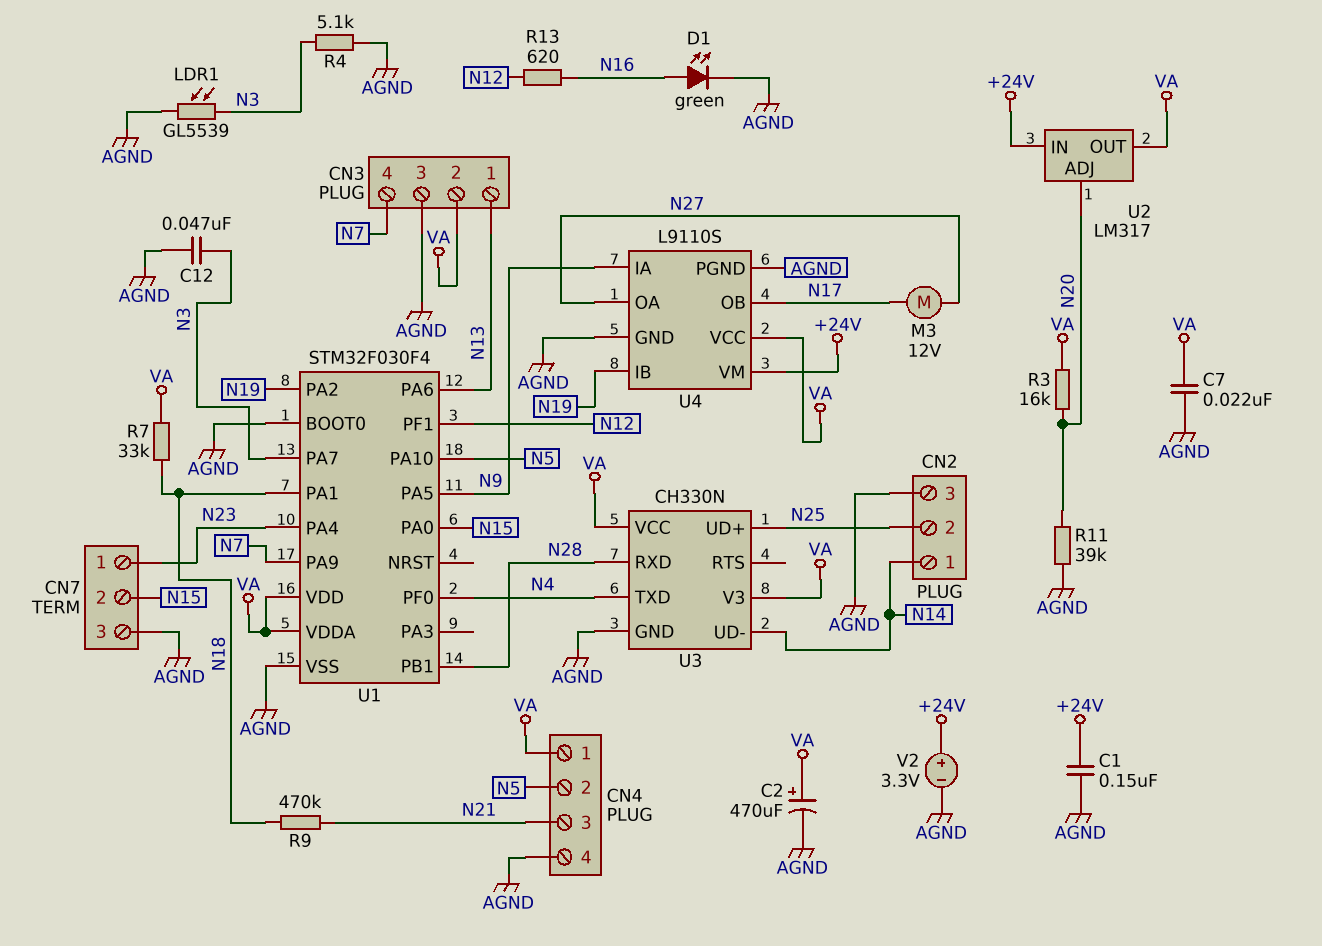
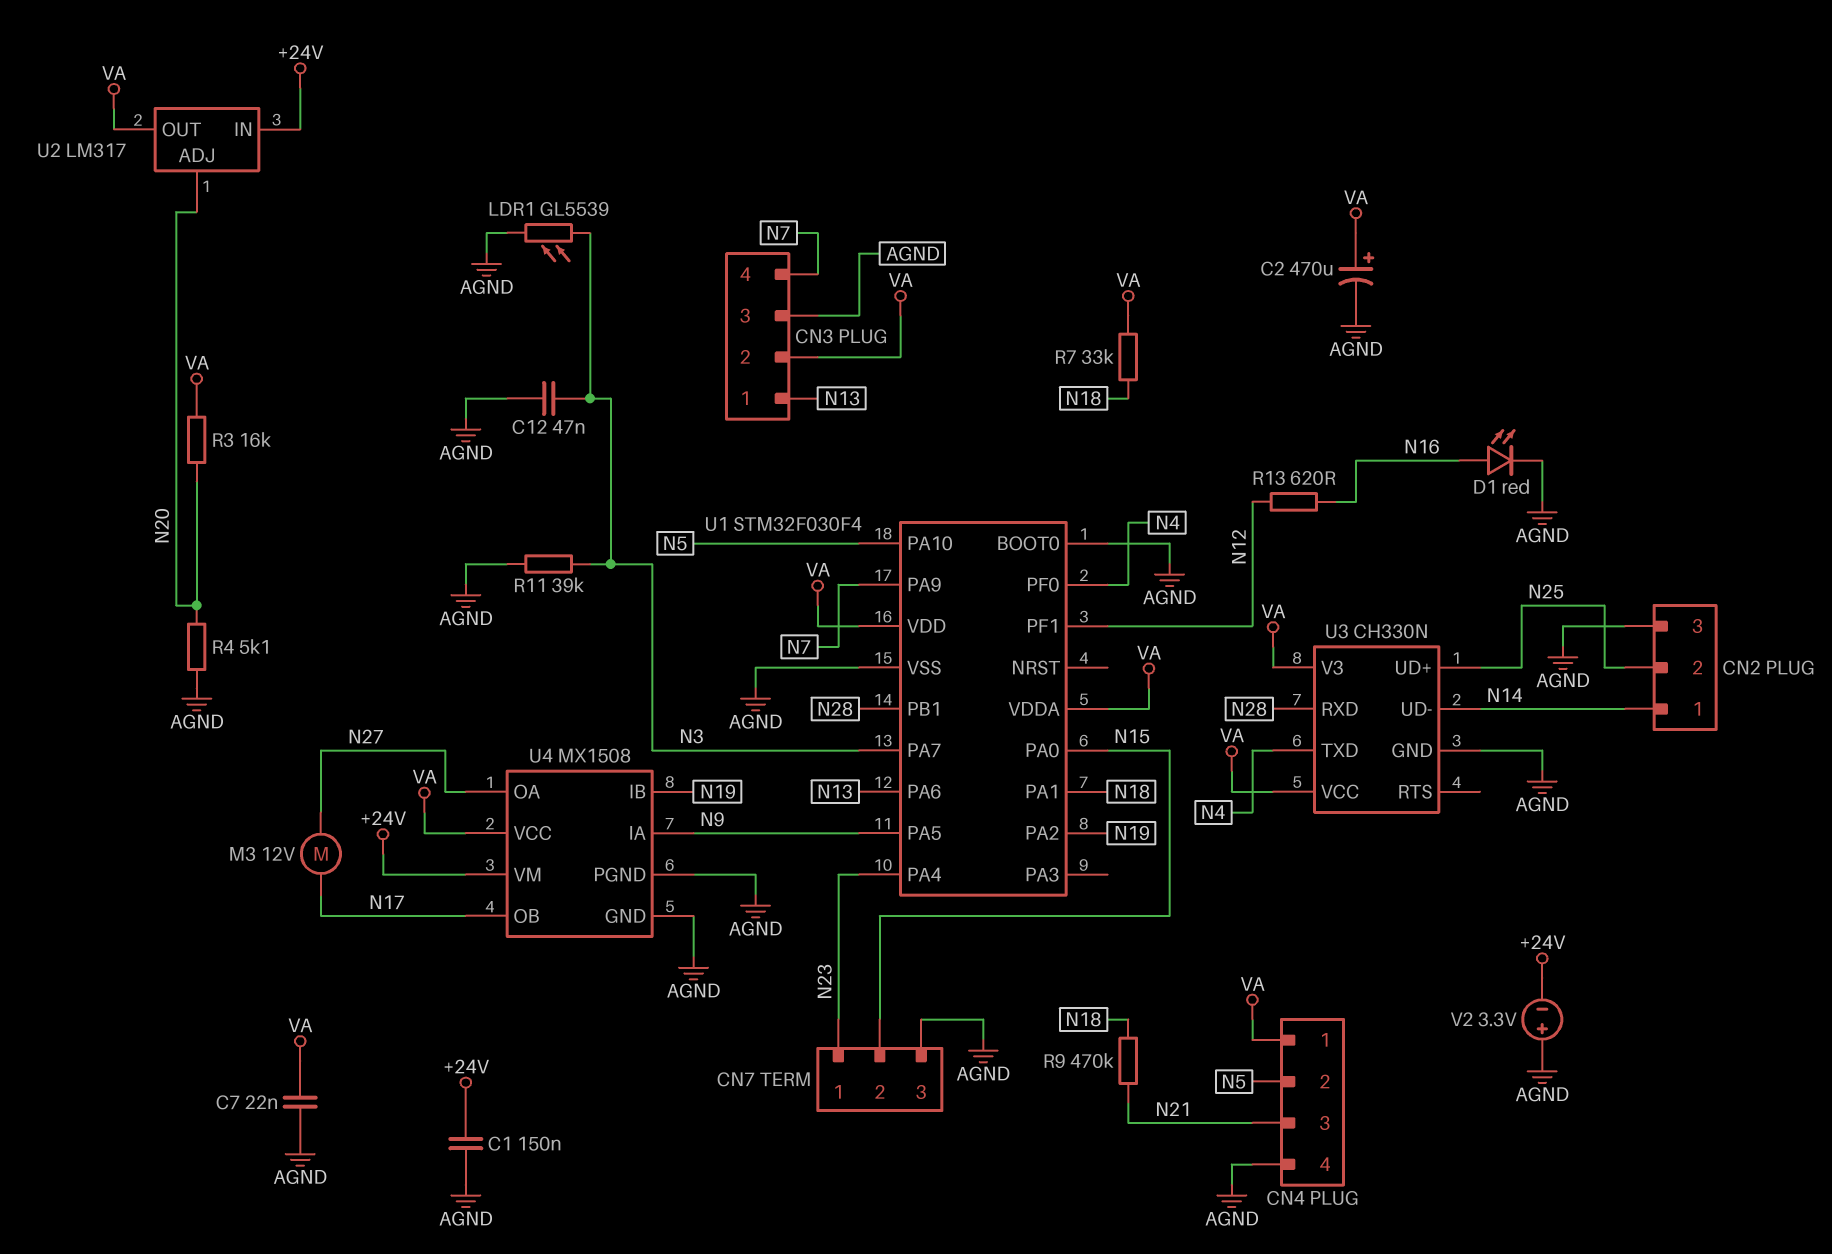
D1: LED green (A N16, K AGND) -> LED red (A N16, K AGND)
R4: 5.1k (AGND, N3) -> 5.1k (AGND, N20)
R11: 39k (AGND, N20) -> 39k (AGND, N3)
U4: L9110S -> MX1508
V2: 3.3V (plus +24V, minus AGND) -> 3.3V (plus AGND, minus +24V)

